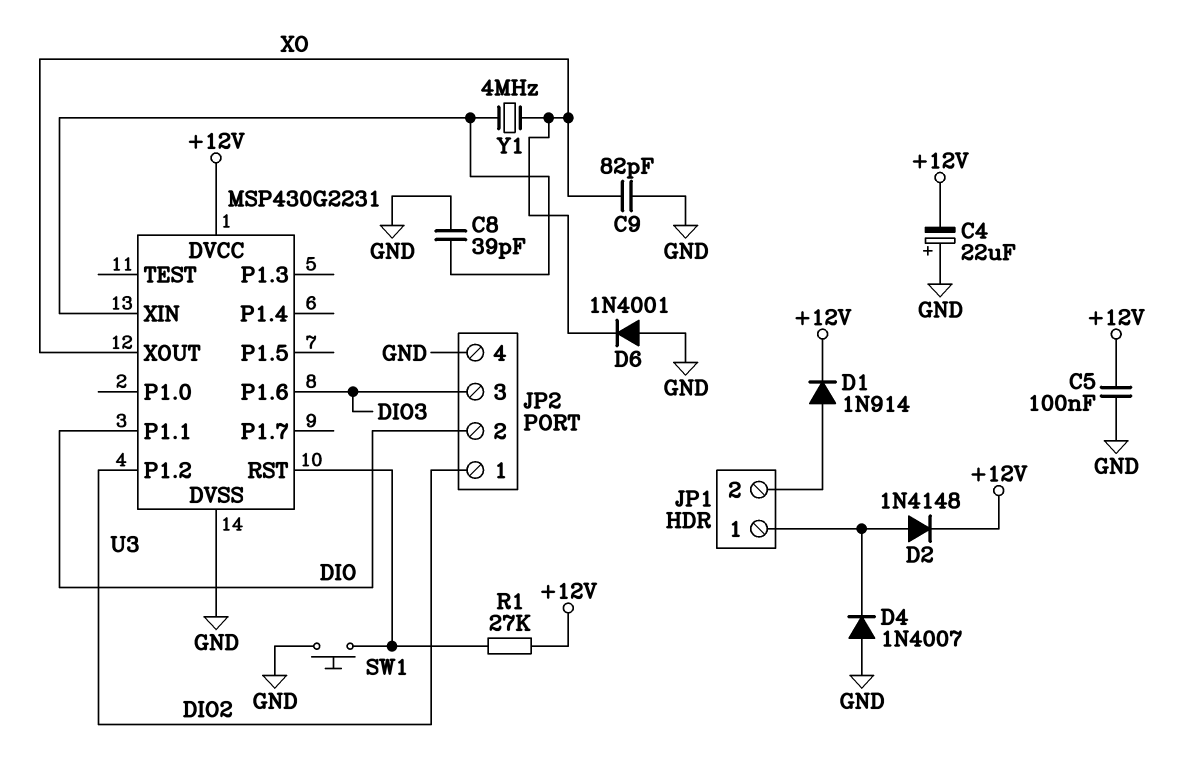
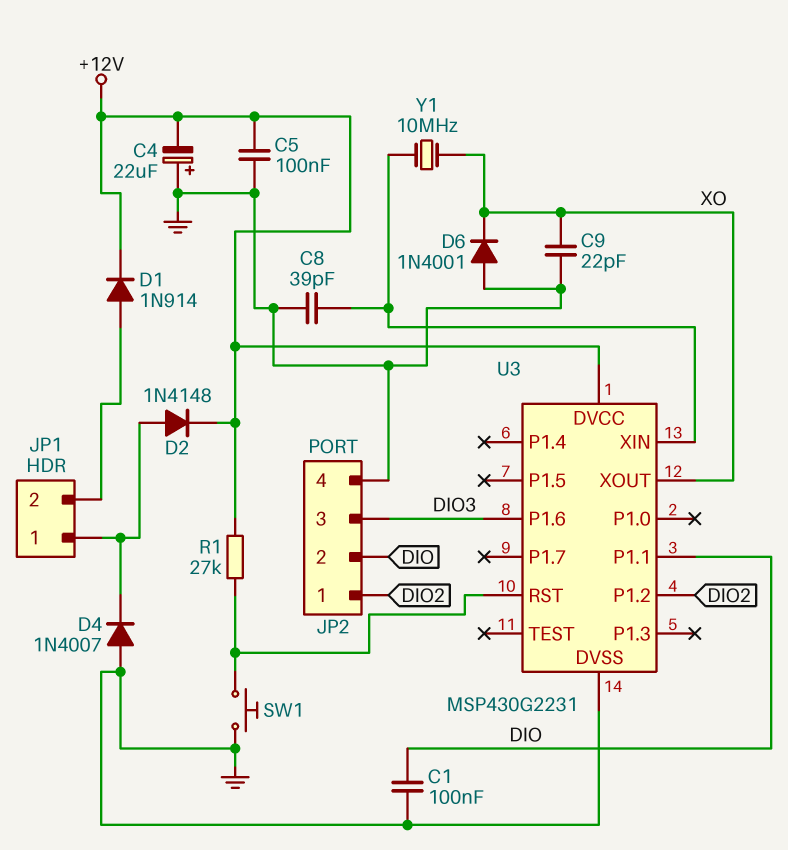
C1: none -> 100nF (DIO, GND)
C9: 82pF (GND, XO) -> 22pF (GND, XO)
Y1: 4MHz (U3/XIN, XO) -> 10MHz (U3/XIN, XO)

